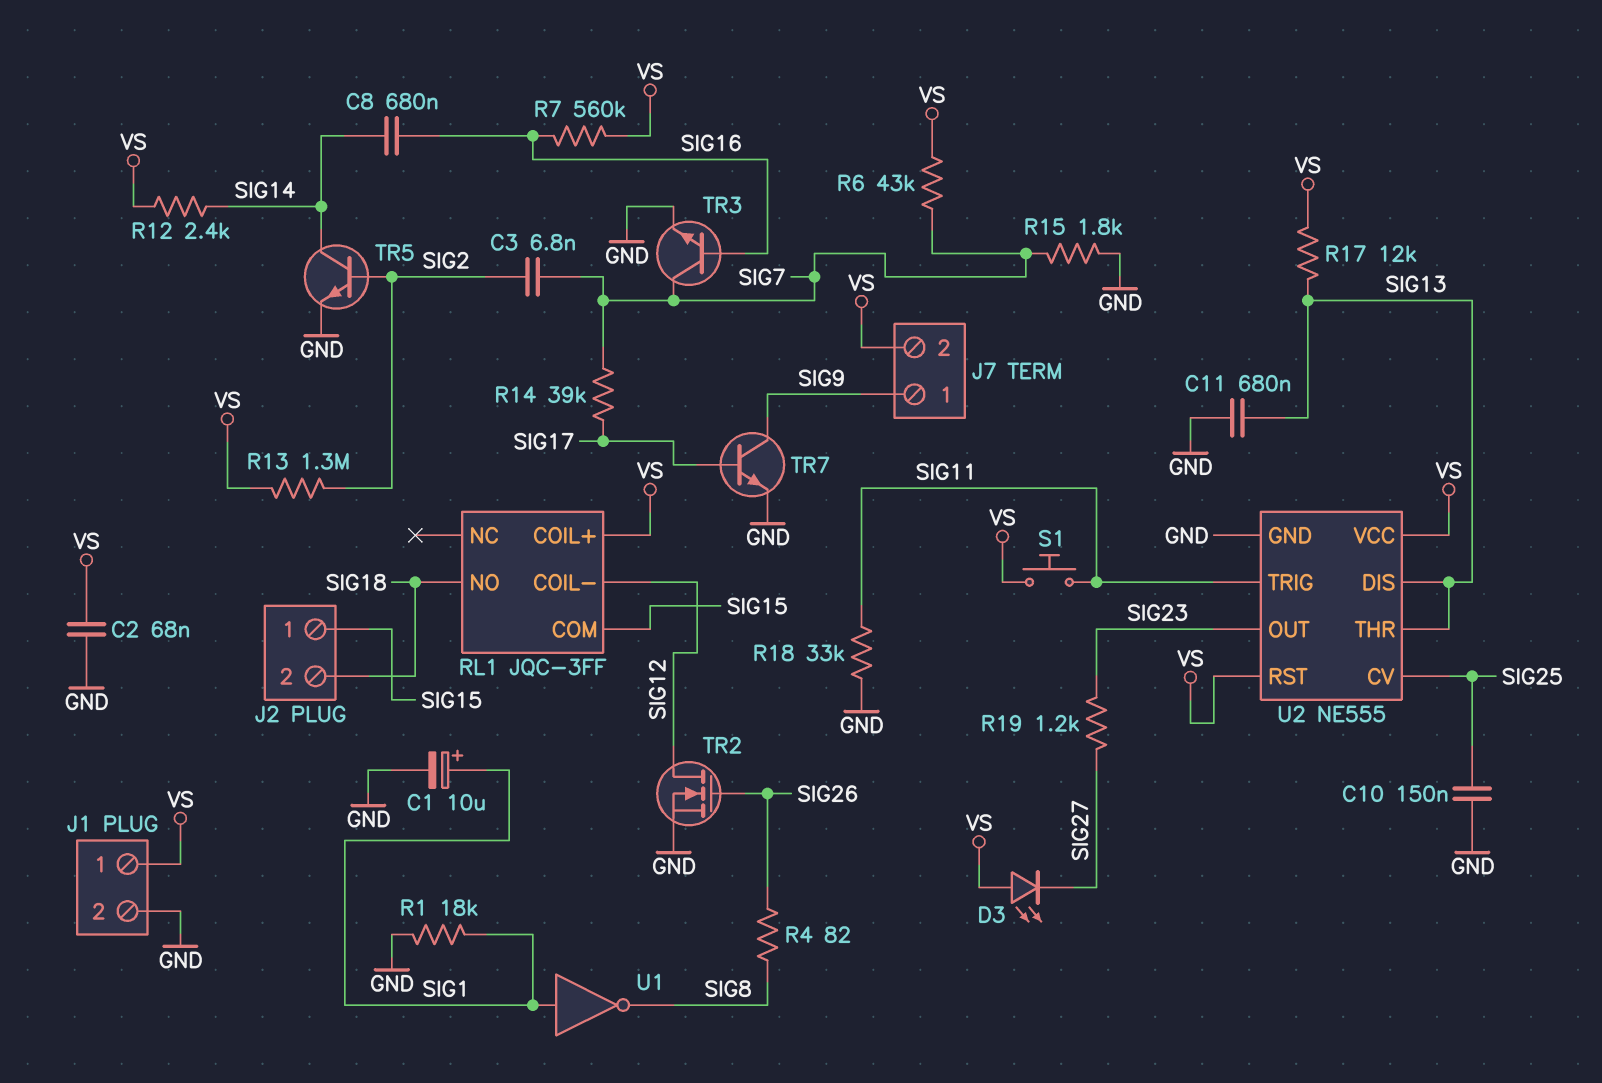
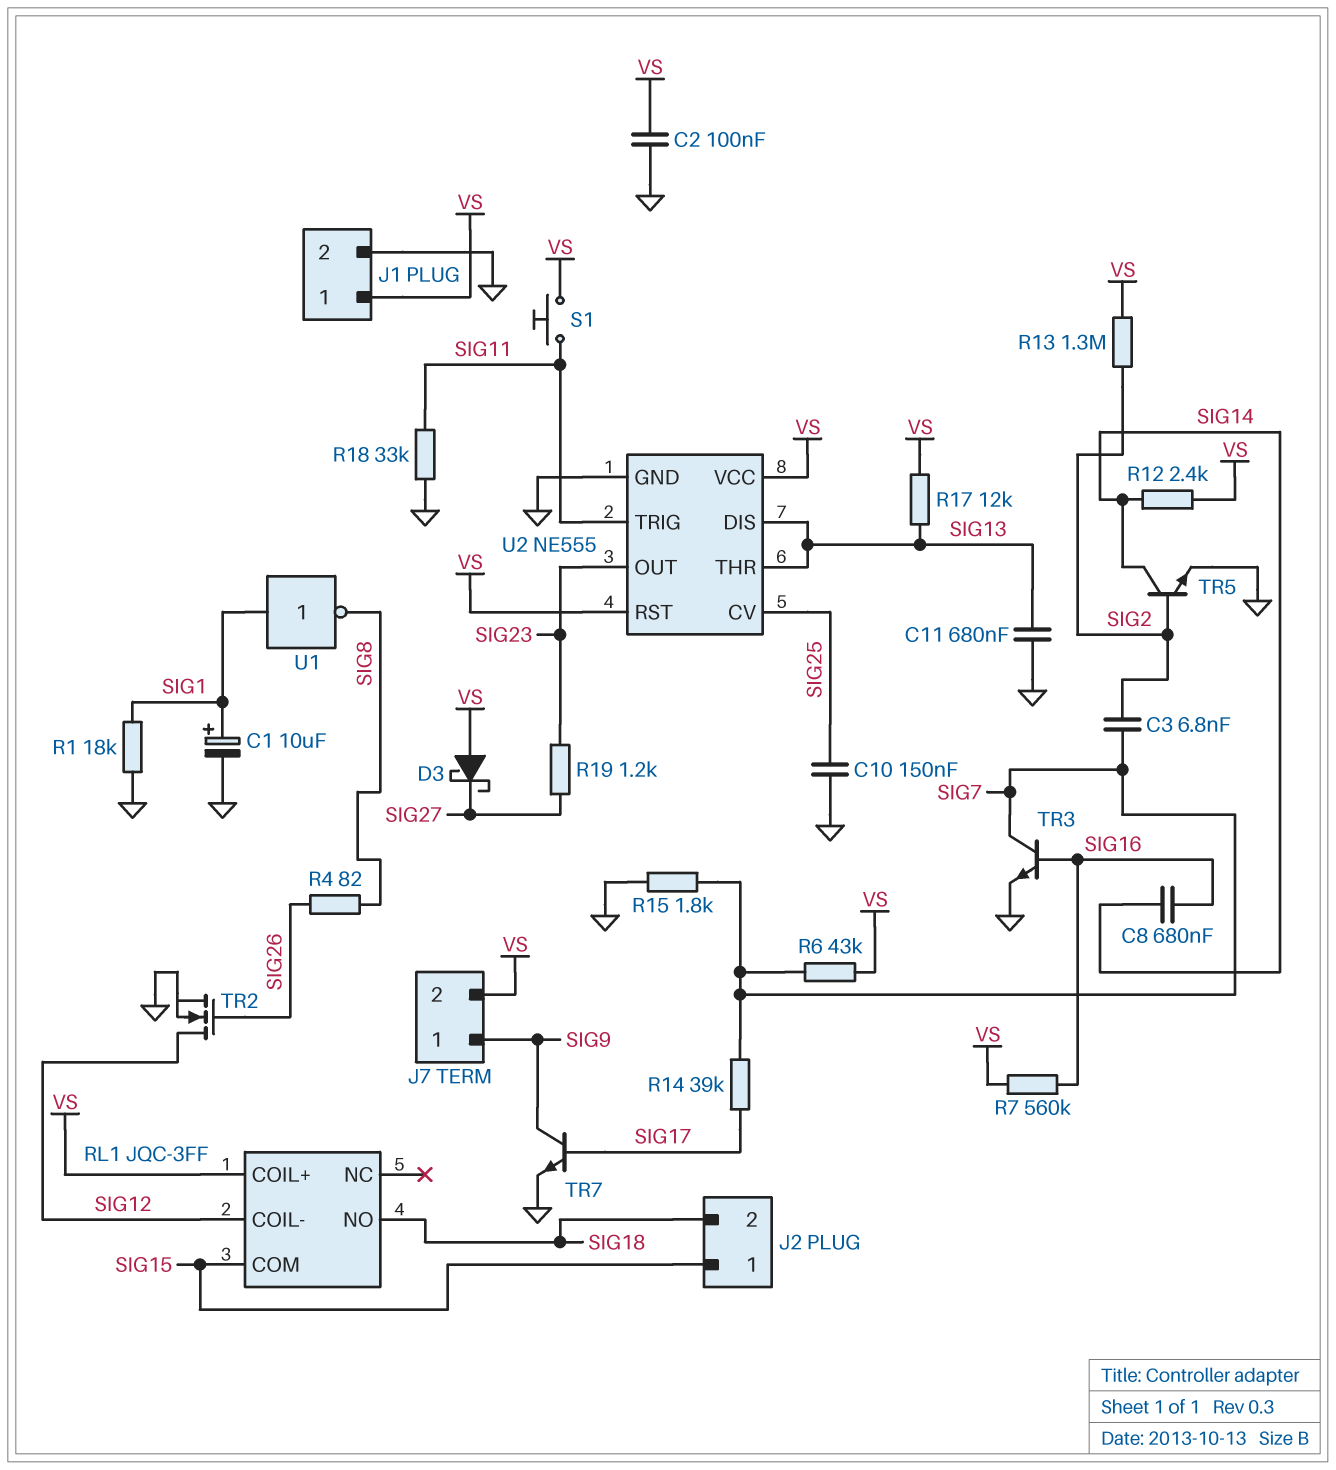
C2: 68nF (GND, VS) -> 100nF (GND, VS)
D3: LED (A VS, K SIG27) -> schottky (A VS, K SIG27)

